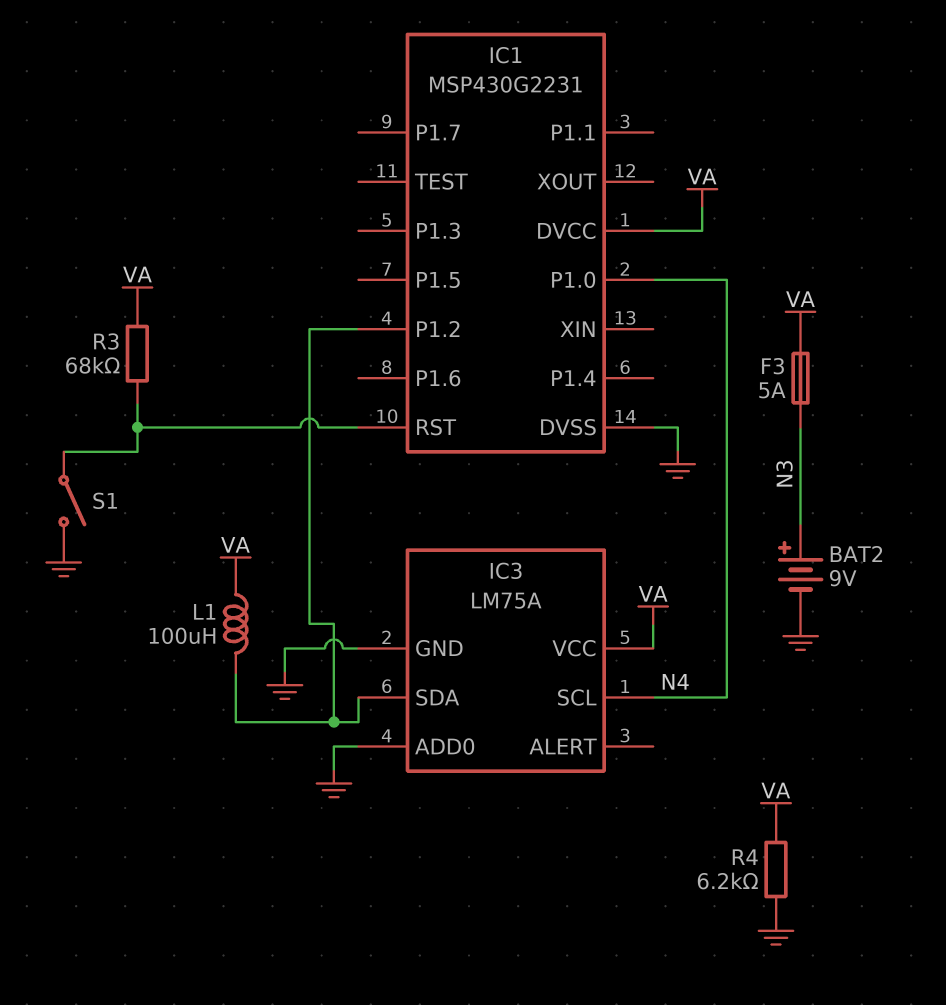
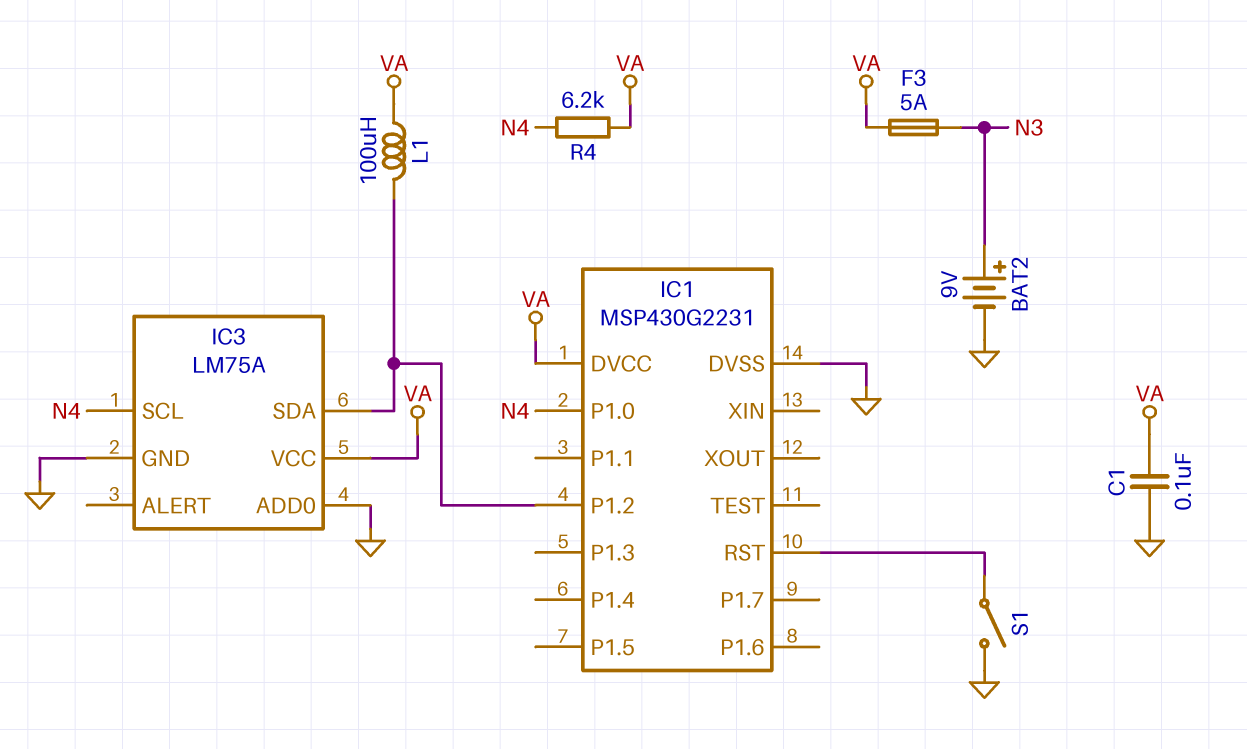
C1: none -> 100nF (GND, VA)
R3: 68k (IC1/RST, VA) -> none
R4: 6.2k (GND, VA) -> 6.2k (N4, VA)

